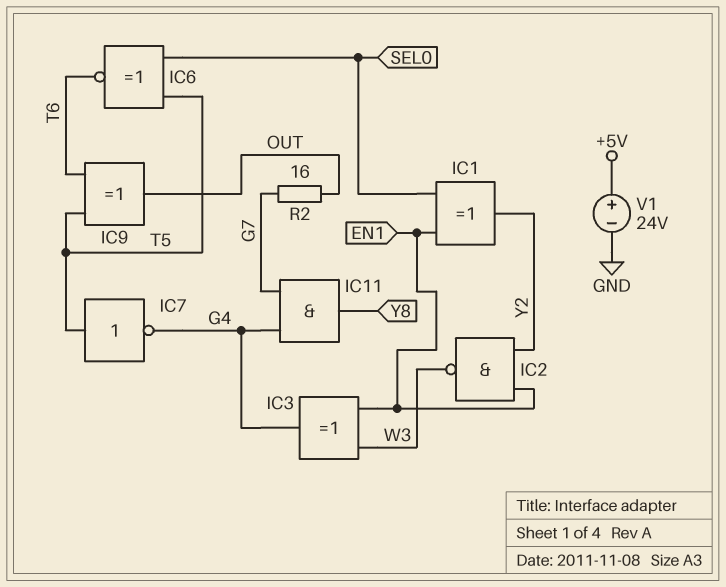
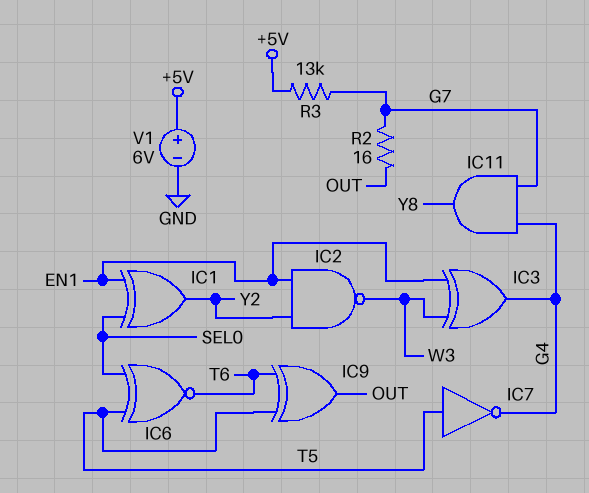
R3: none -> 13k (+5V, G7)
V1: 24V (plus +5V, minus GND) -> 6V (plus +5V, minus GND)

